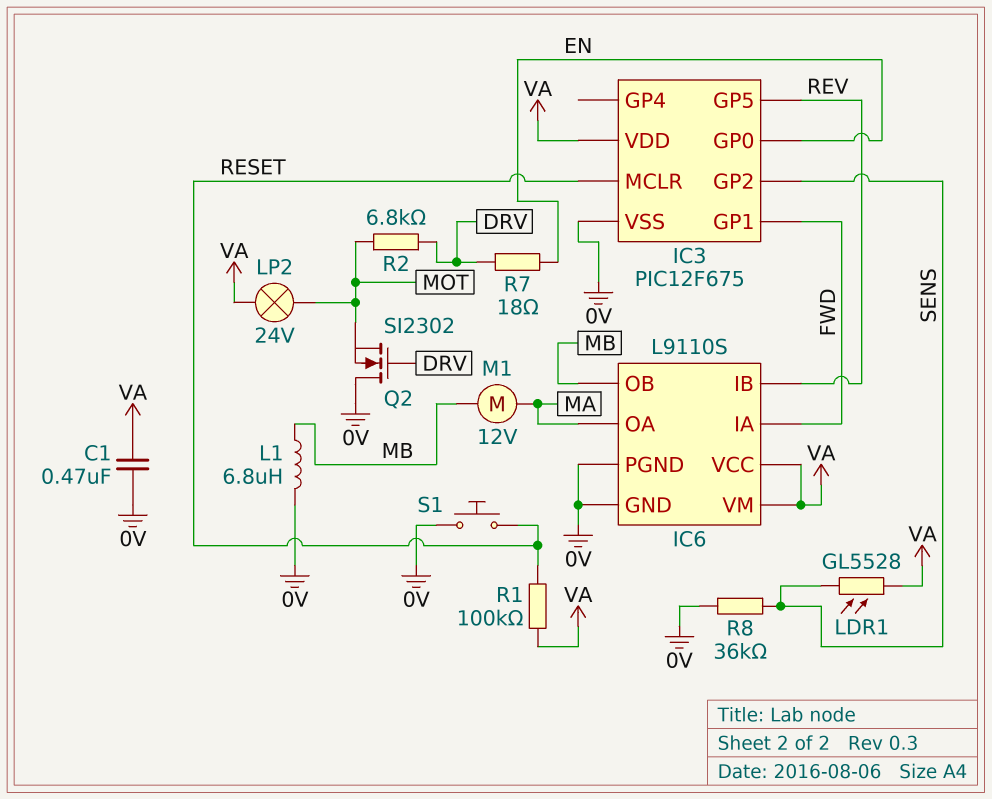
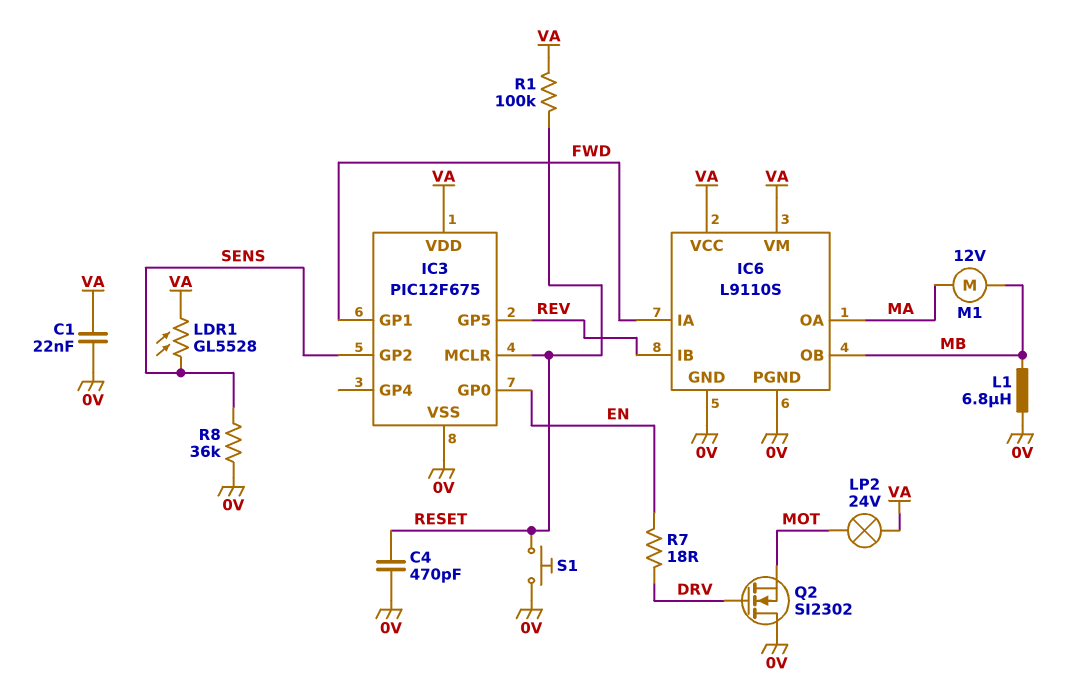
C1: 470nF (0V, VA) -> 22nF (0V, VA)
C4: none -> 470pF (0V, RESET)
R2: 6.8k (DRV, MOT) -> none

